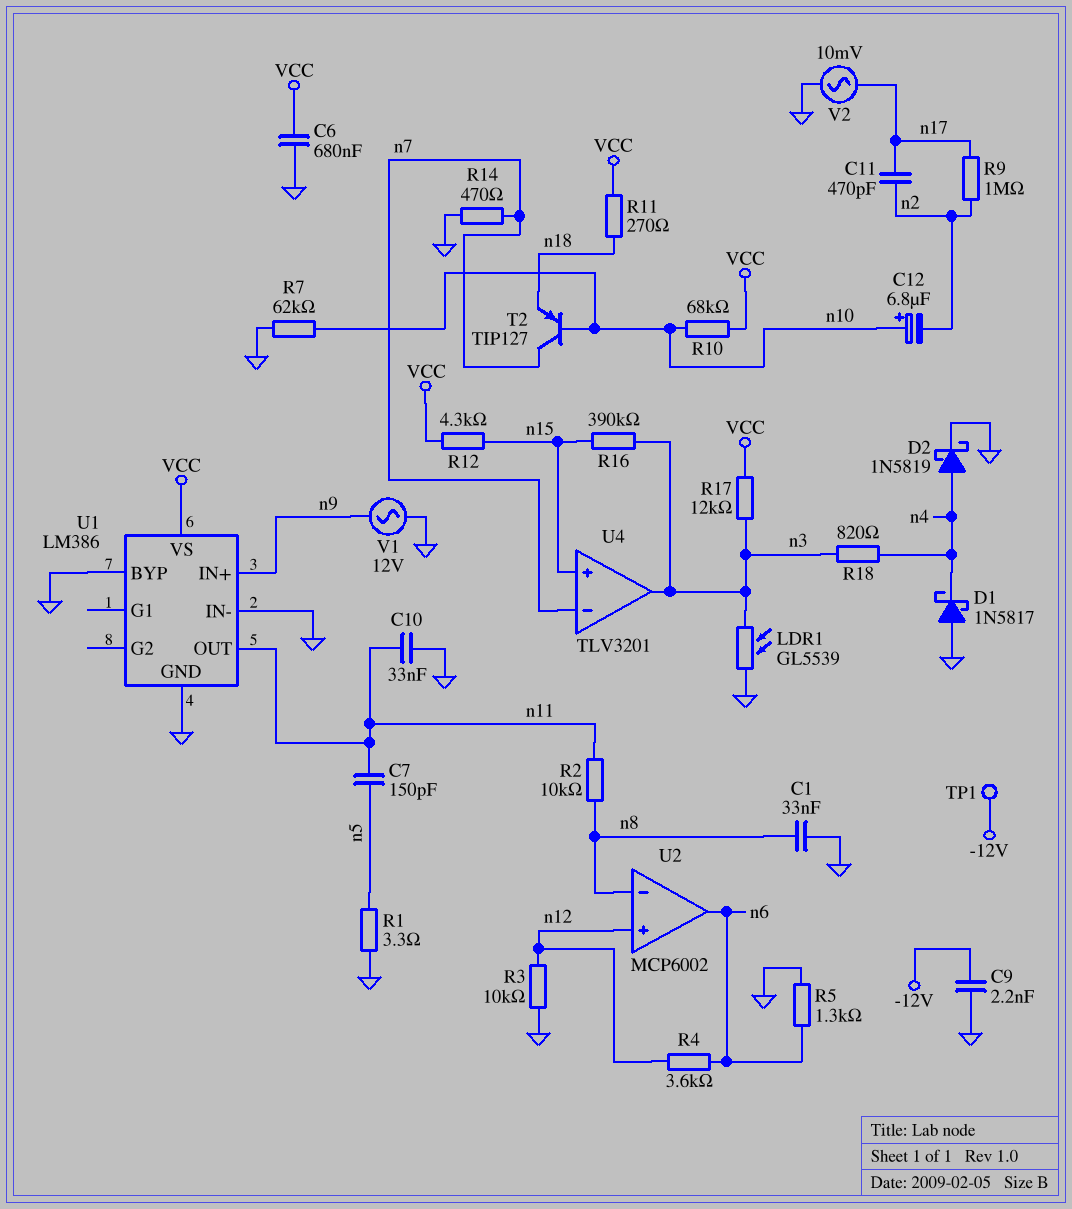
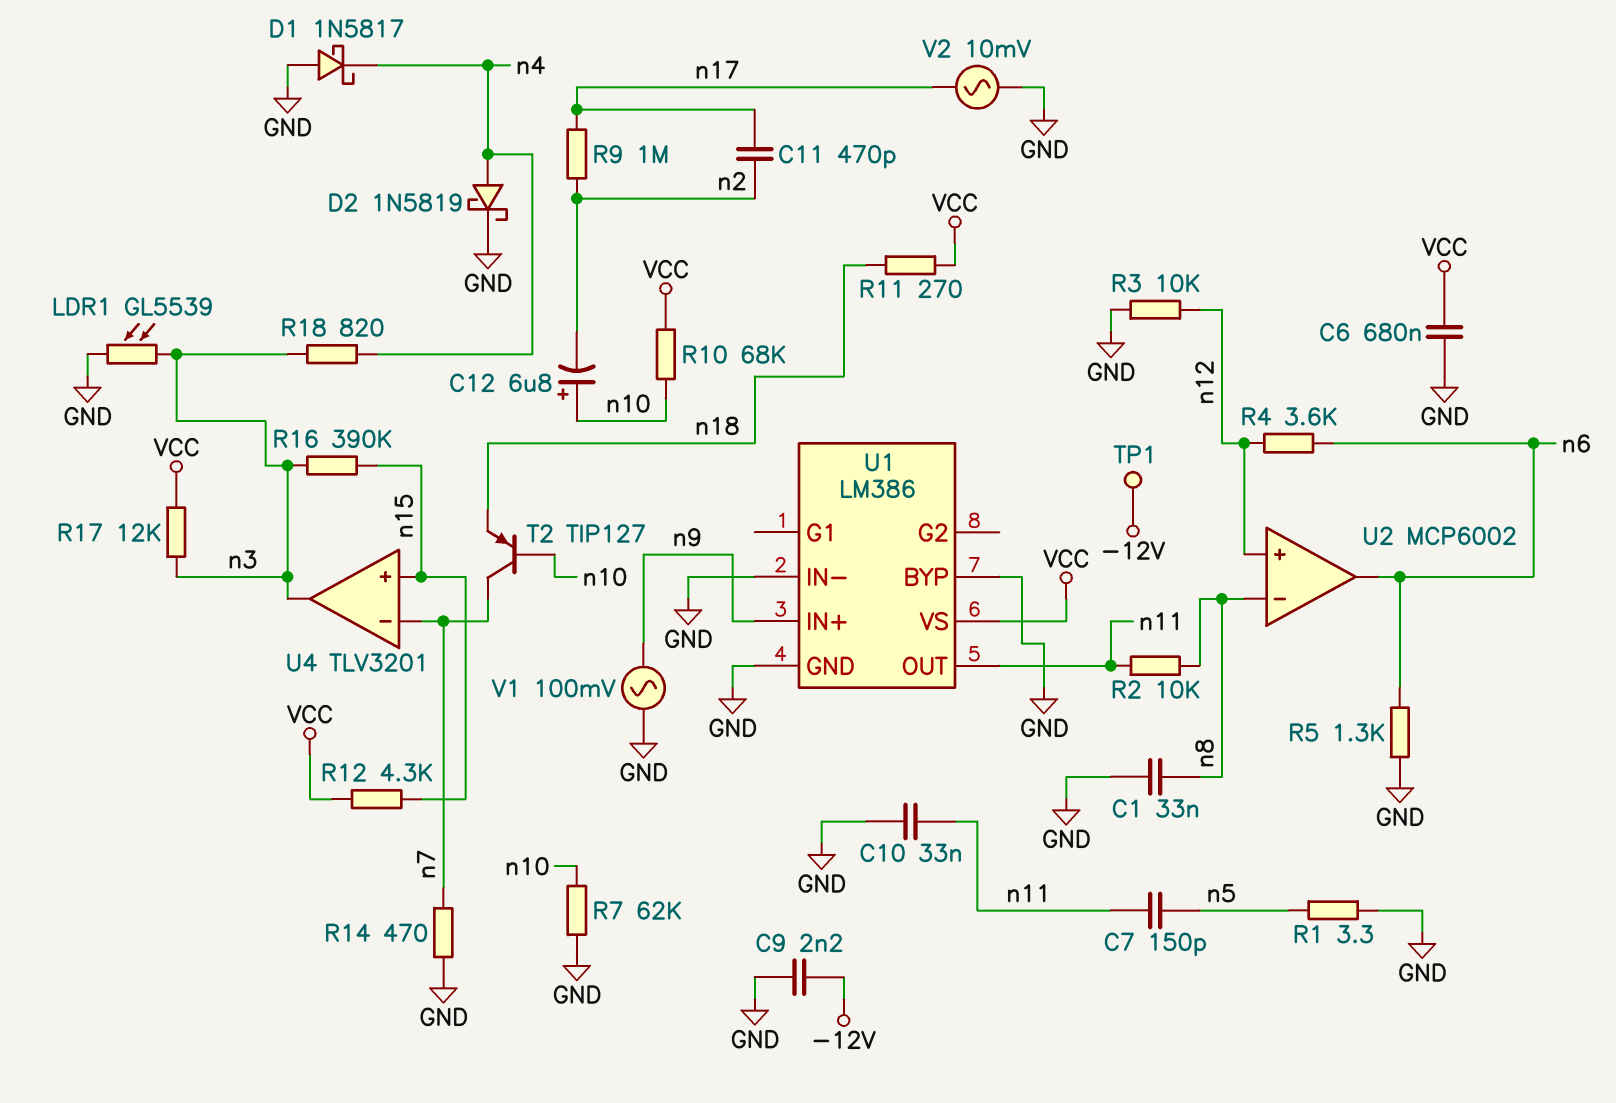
V1: AC 12V (GND, n9) -> AC 100mV (GND, n9)

